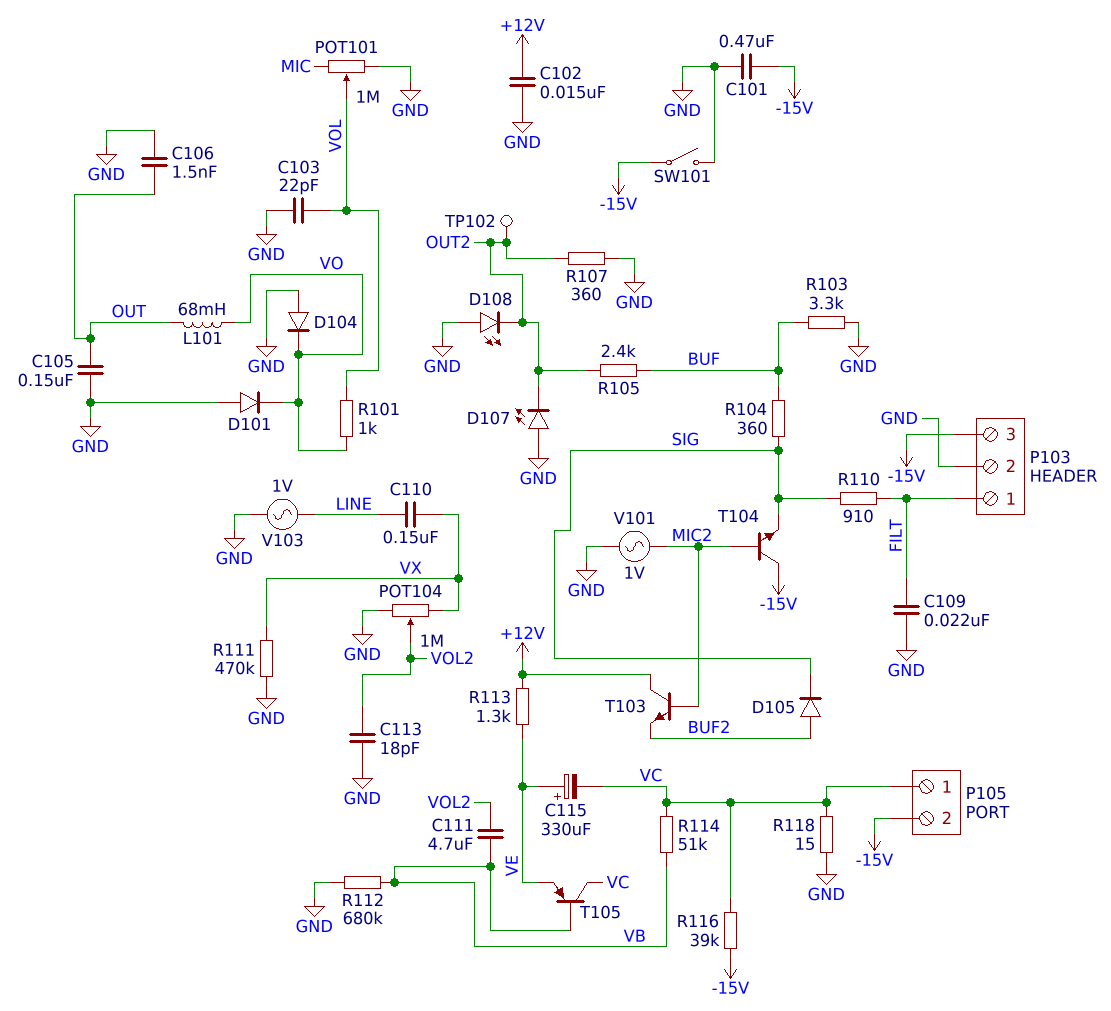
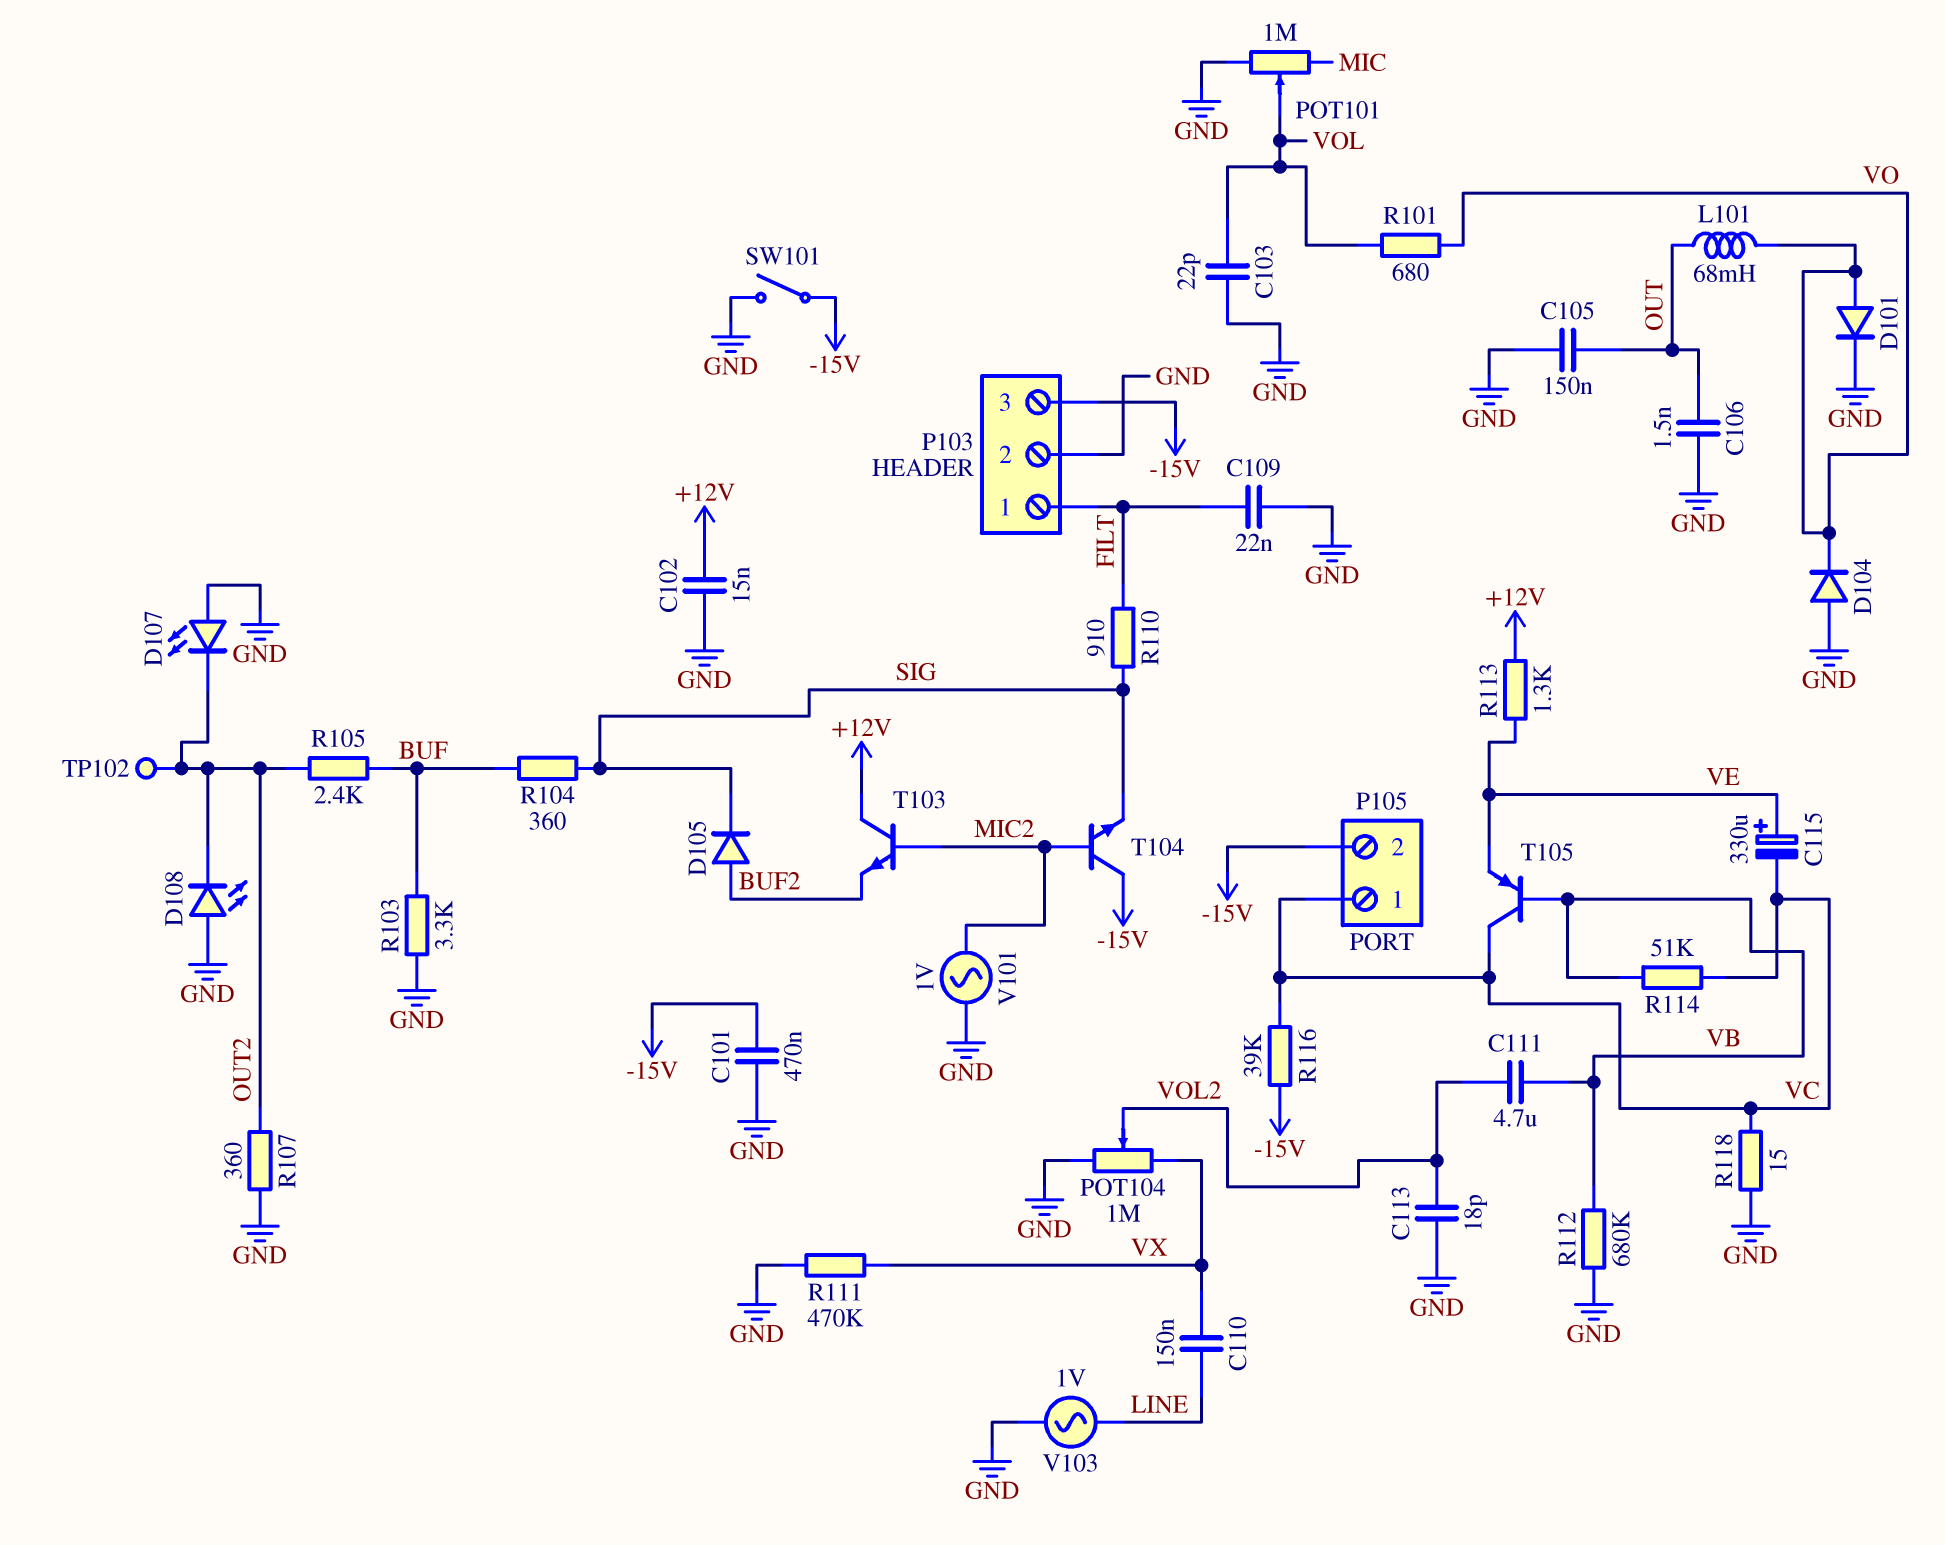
D101: diode (A GND, K VO) -> diode (A VO, K GND)
R101: 1k (VO, VOL) -> 680 (VO, VOL)

